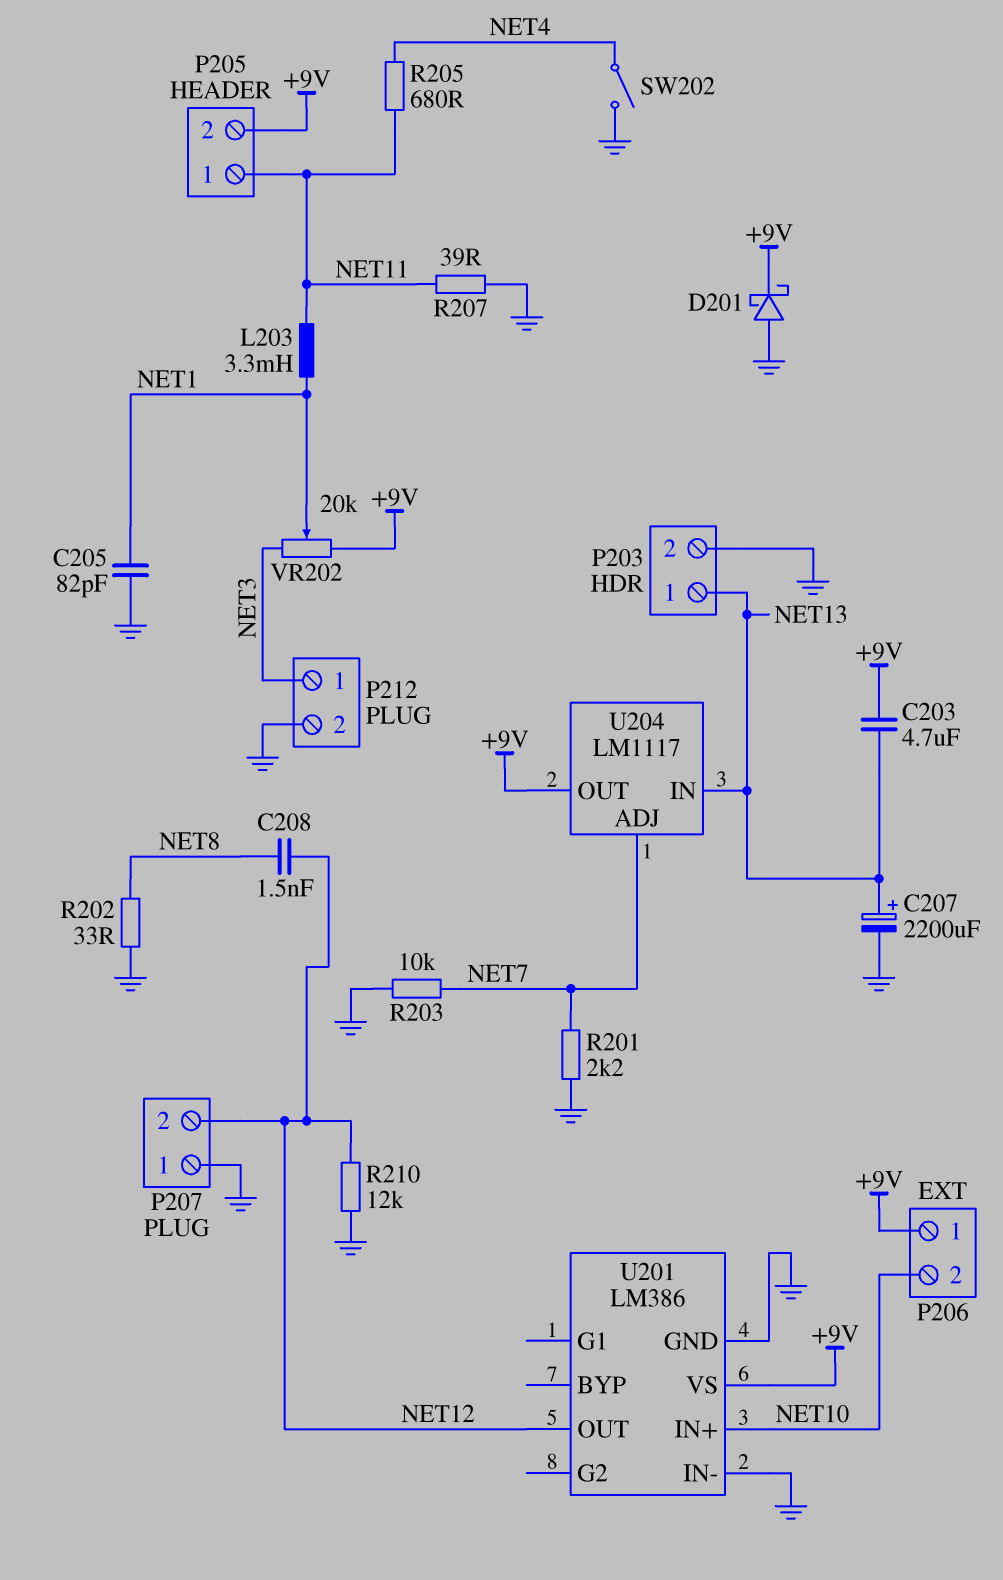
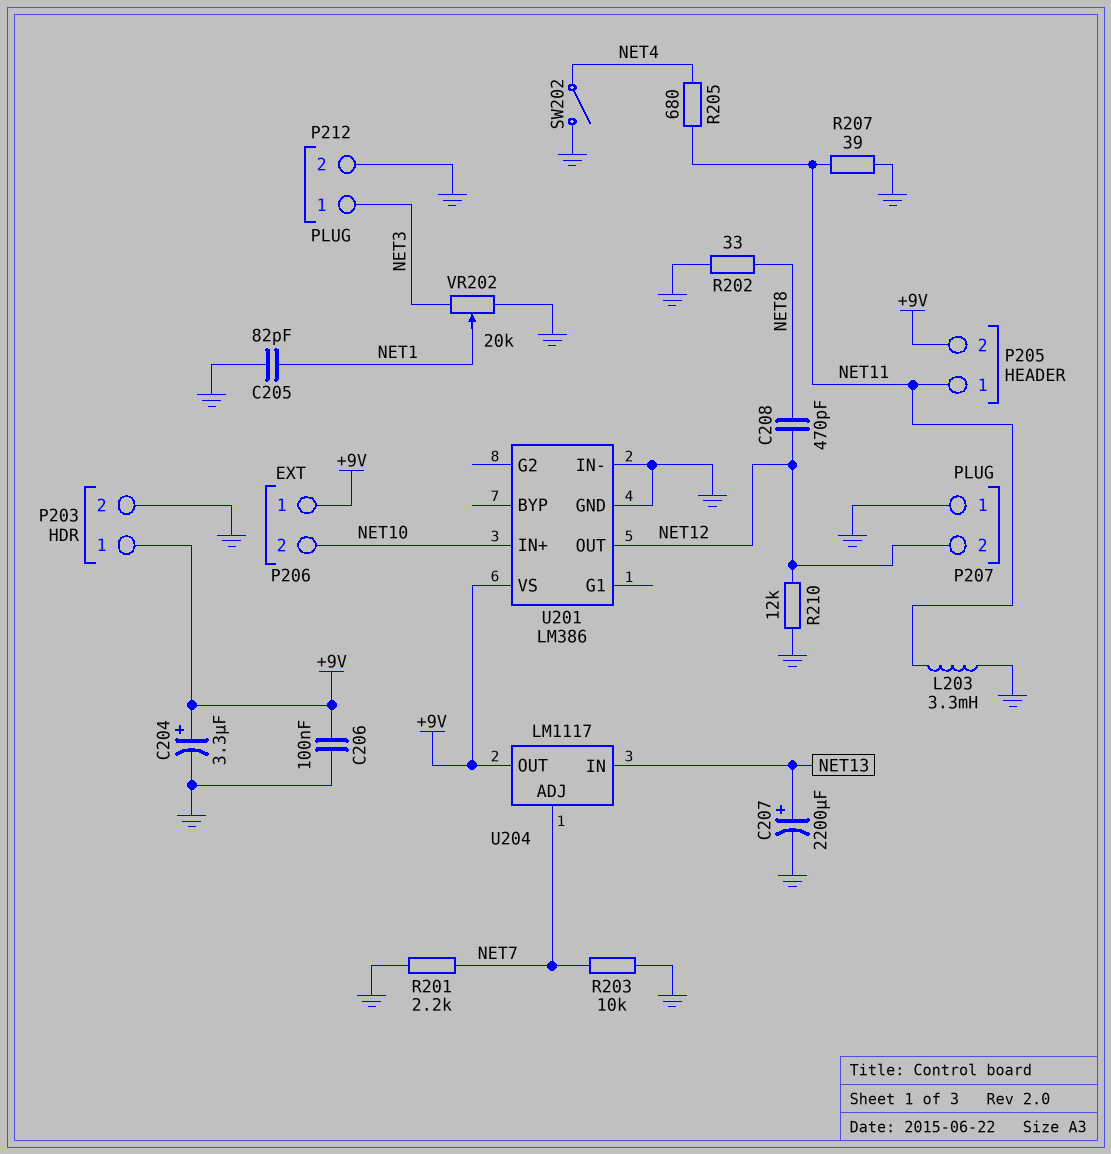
C203: 4.7uF (+9V, NET13) -> none
C204: none -> 3.3uF (plus +9V, minus GND)
C206: none -> 100nF (+9V, GND)
C208: 1.5nF (NET8, NET12) -> 470pF (NET8, NET12)
D201: schottky (A GND, K +9V) -> none
L203: 3.3mH (NET1, NET11) -> 3.3mH (GND, NET11)
P203 pin 1: NET13 -> +9V
VR202: 20k (+9V, NET3, wiper NET1) -> 20k (GND, NET3, wiper NET1)

